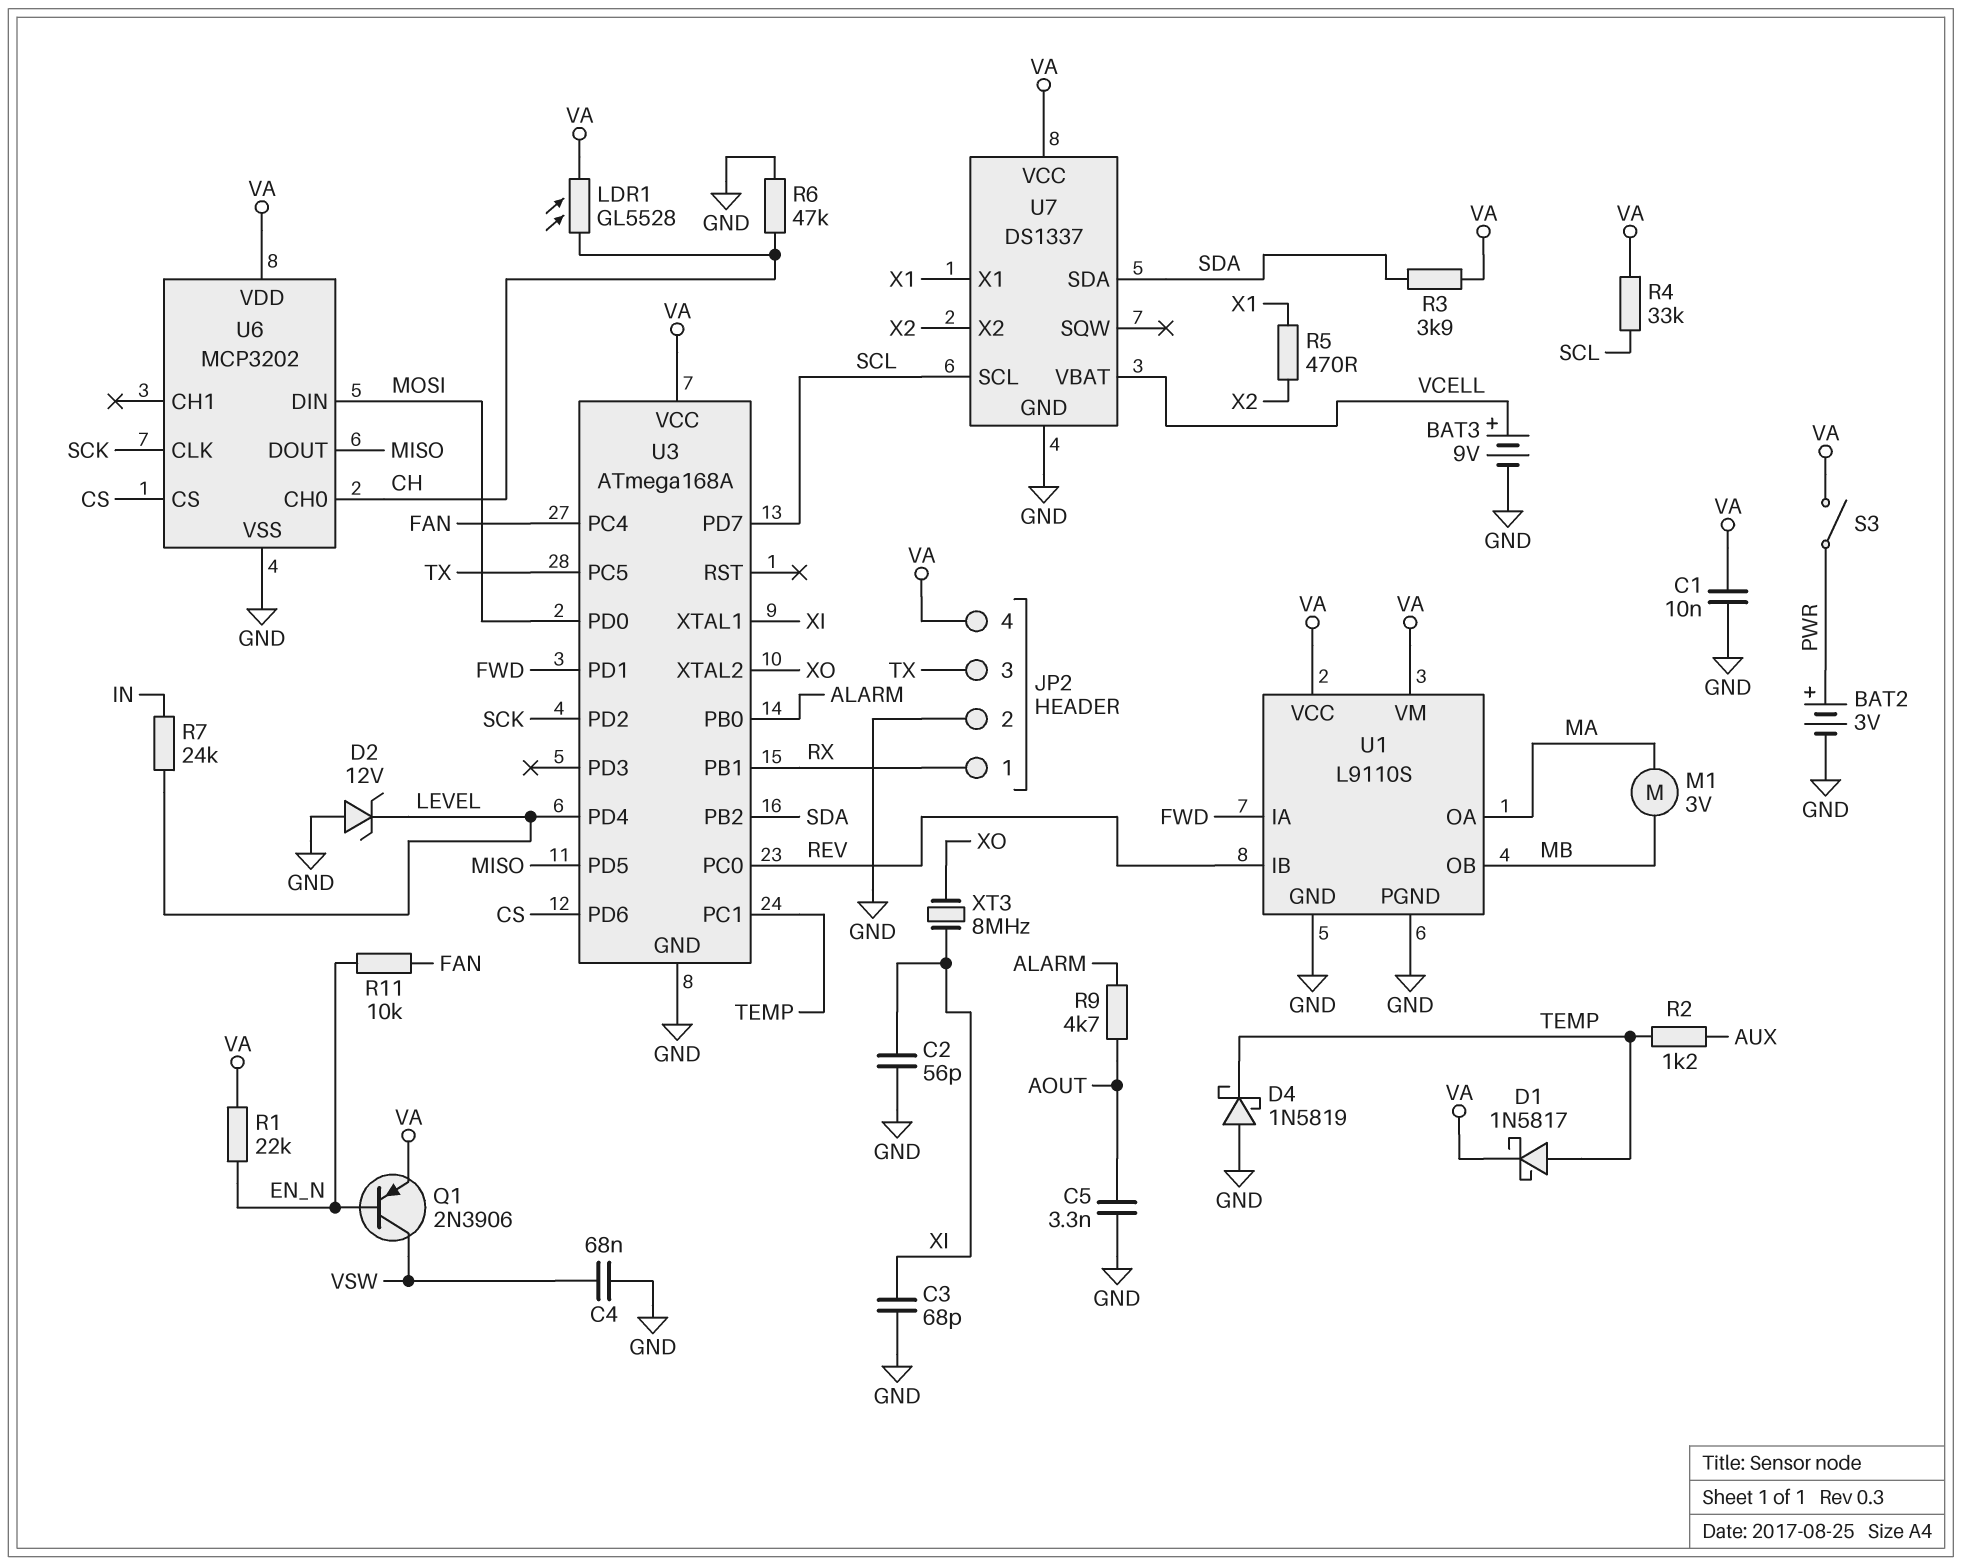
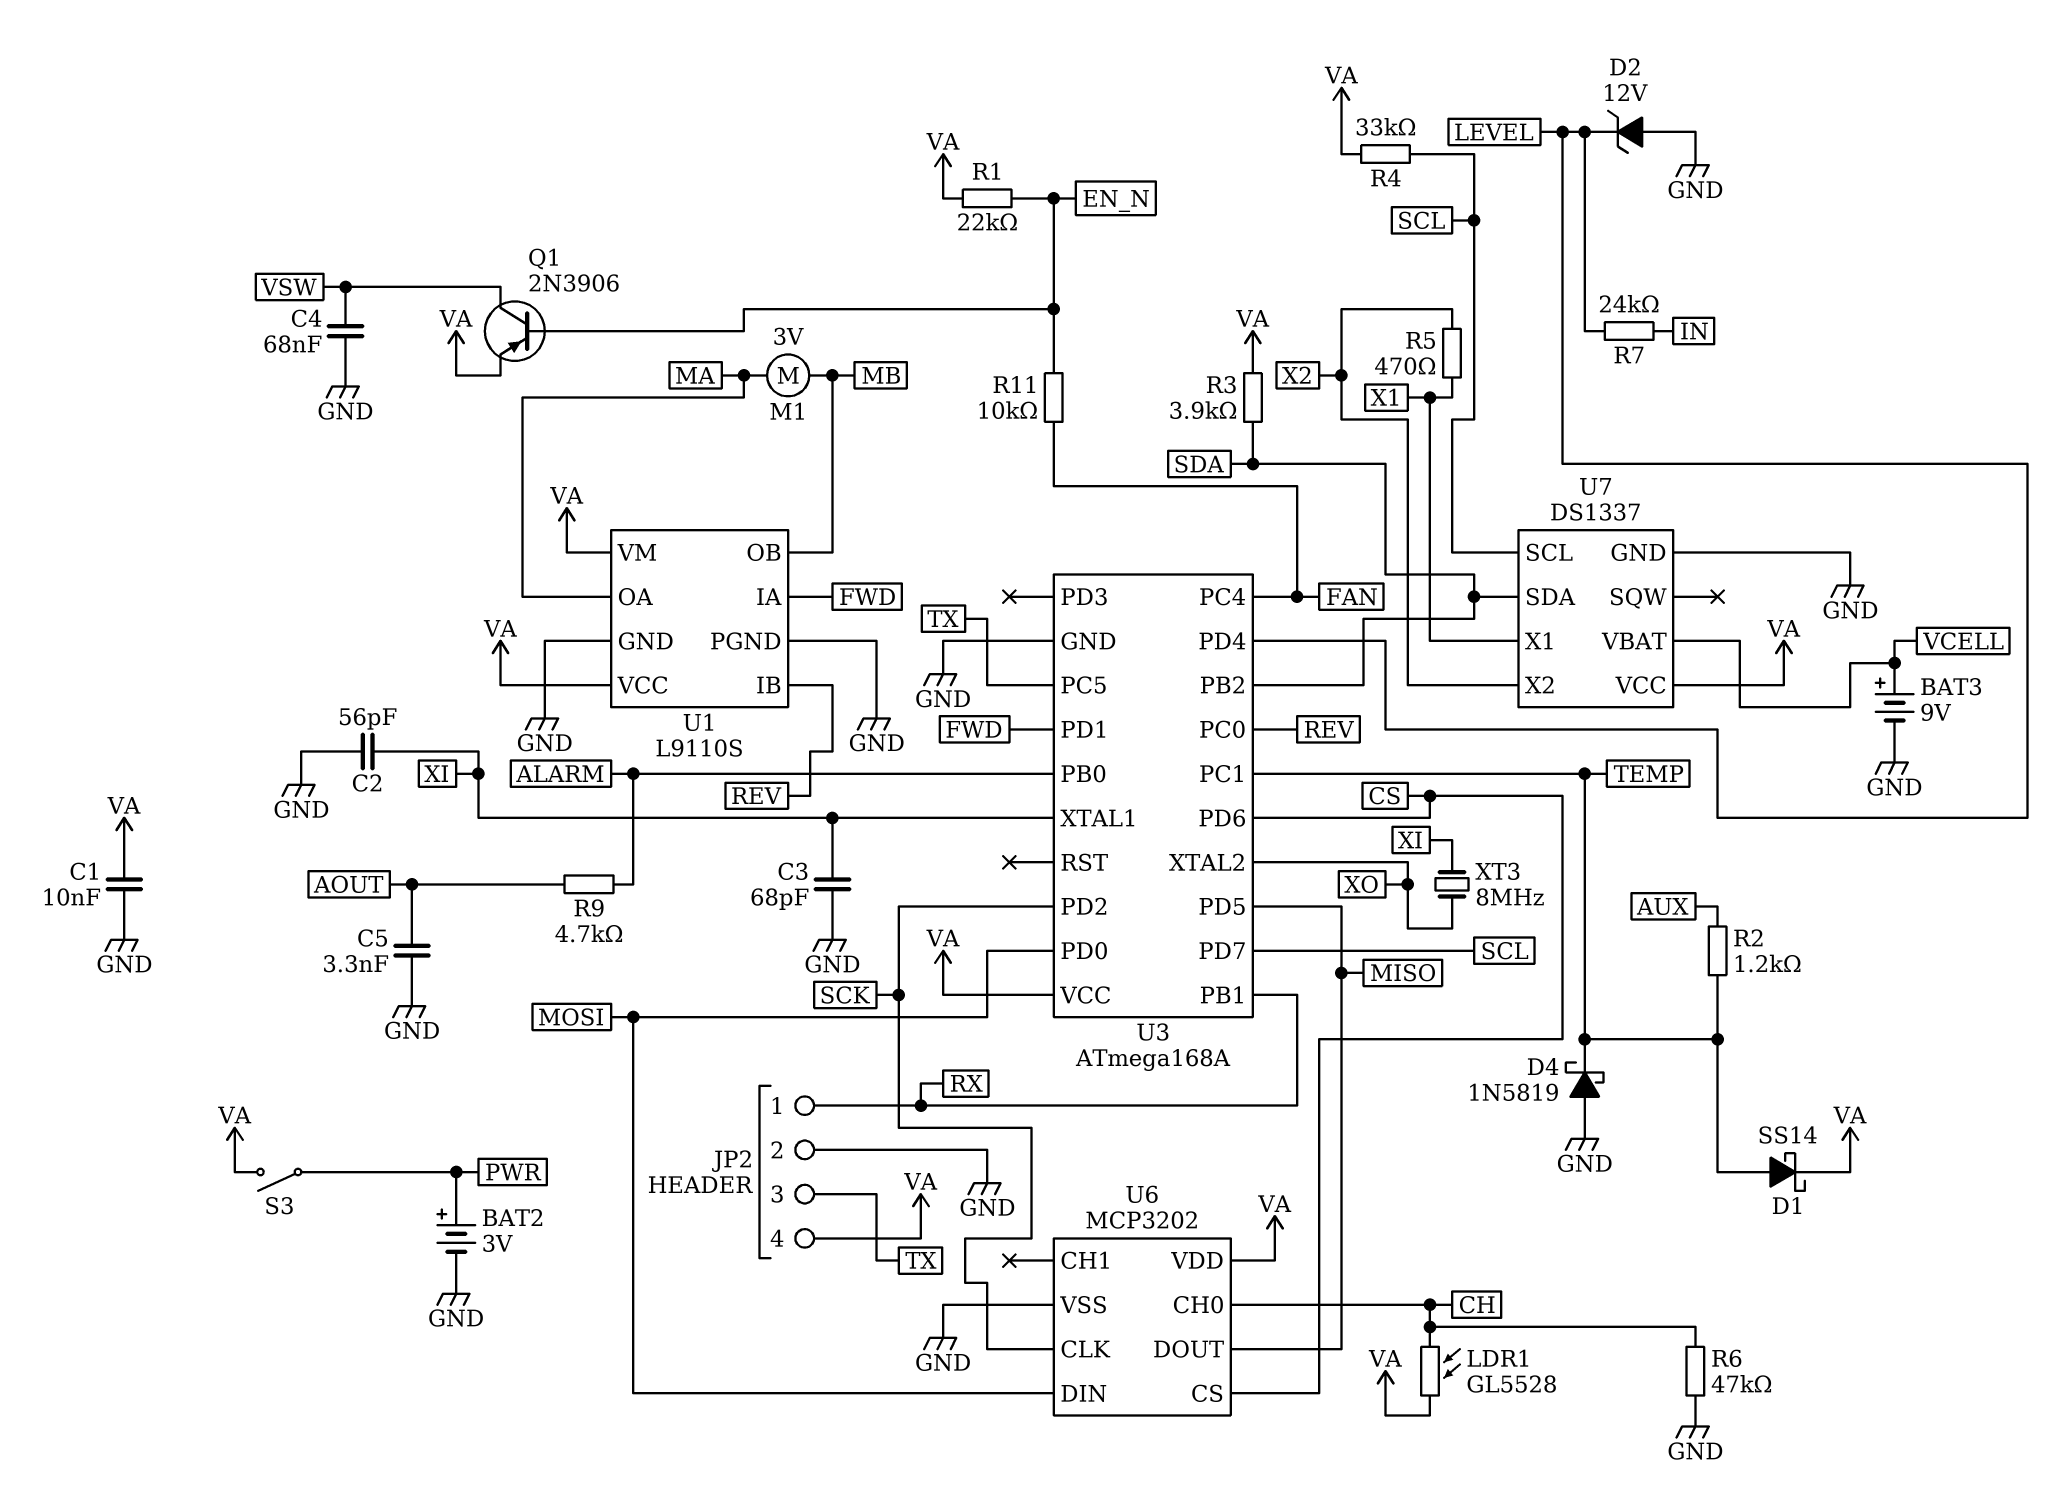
D1: schottky 1N5817 (A TEMP, K VA) -> schottky SS14 (A TEMP, K VA)

